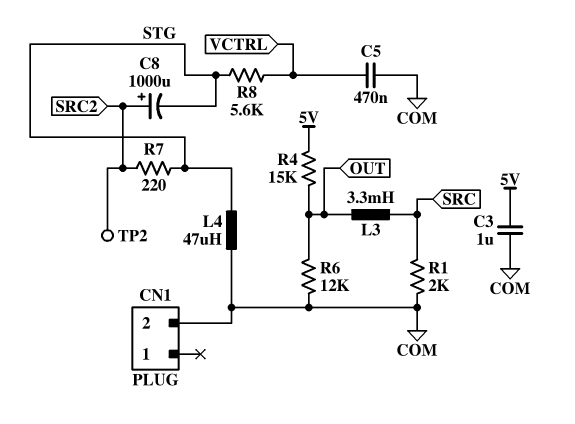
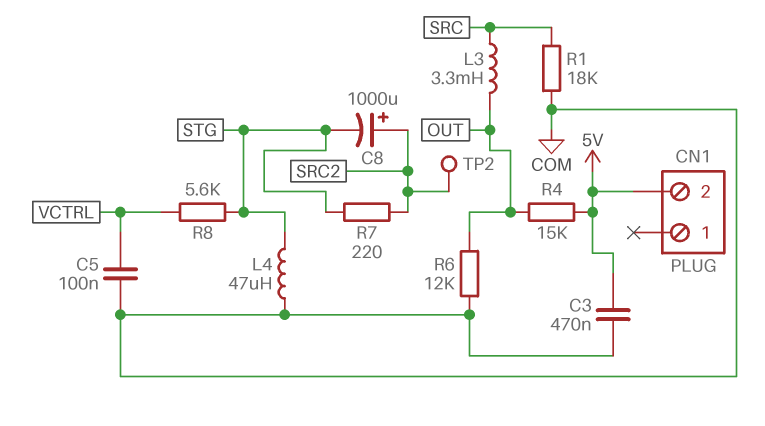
C3: 1uF (5V, COM) -> 470nF (5V, COM)
C5: 470nF (COM, VCTRL) -> 100nF (COM, VCTRL)
CN1 pin 2: COM -> 5V
R1: 2k (COM, SRC) -> 18k (COM, SRC)

